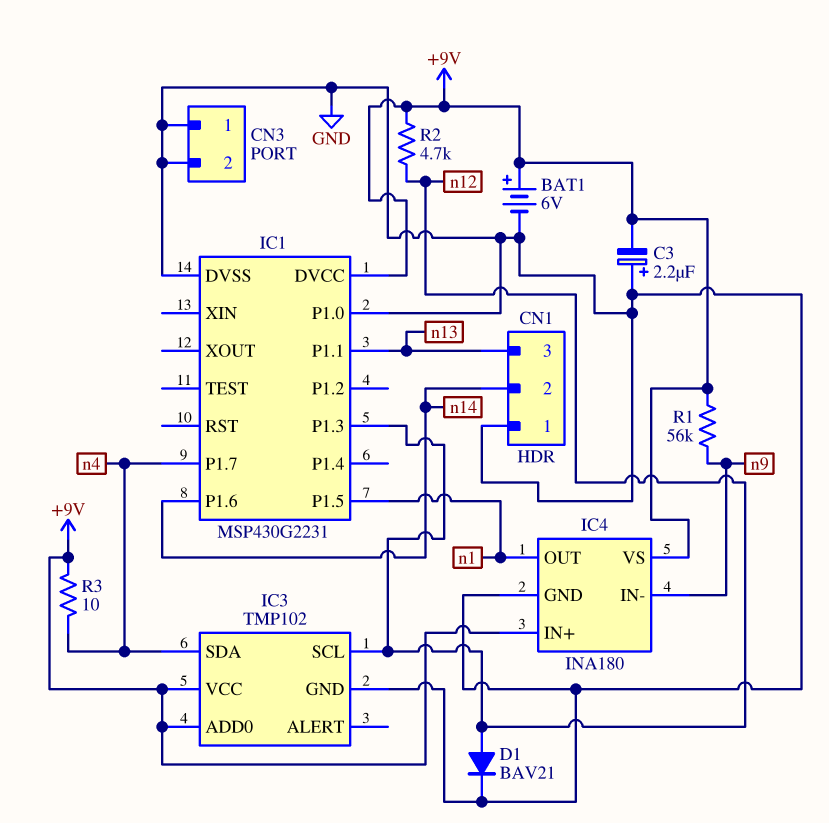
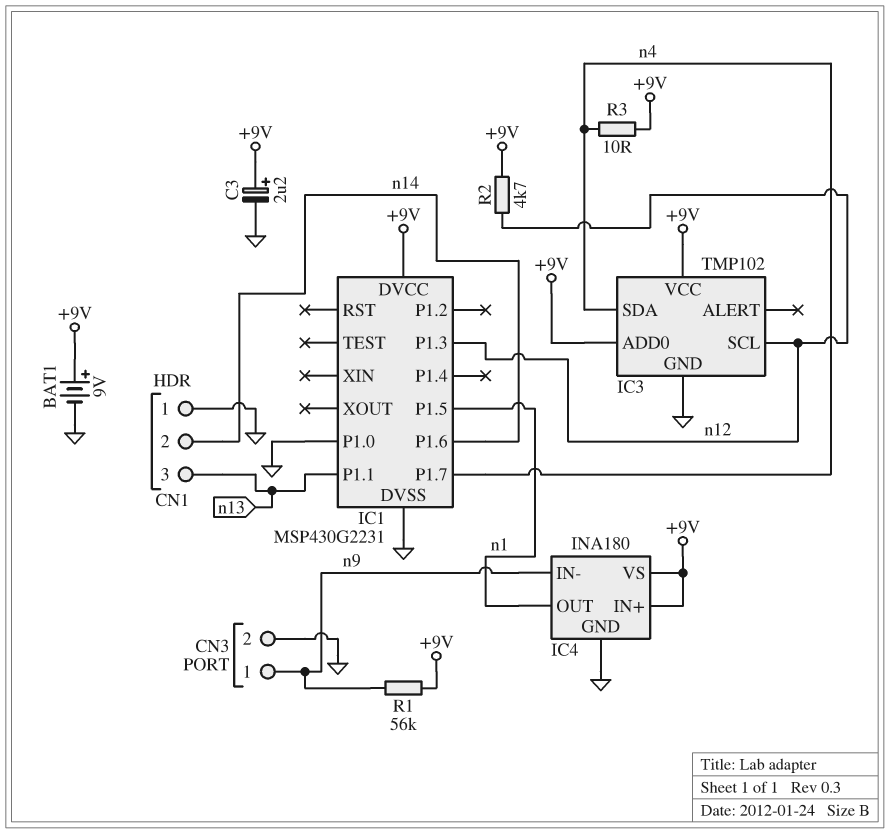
BAT1: 6V (plus +9V, minus GND) -> 9V (plus +9V, minus GND)
C3: 2.2uF (plus GND, minus +9V) -> 2.2uF (plus +9V, minus GND)
CN3 pin 1: GND -> n9
D1: diode BAV21 (A n12, K GND) -> none

